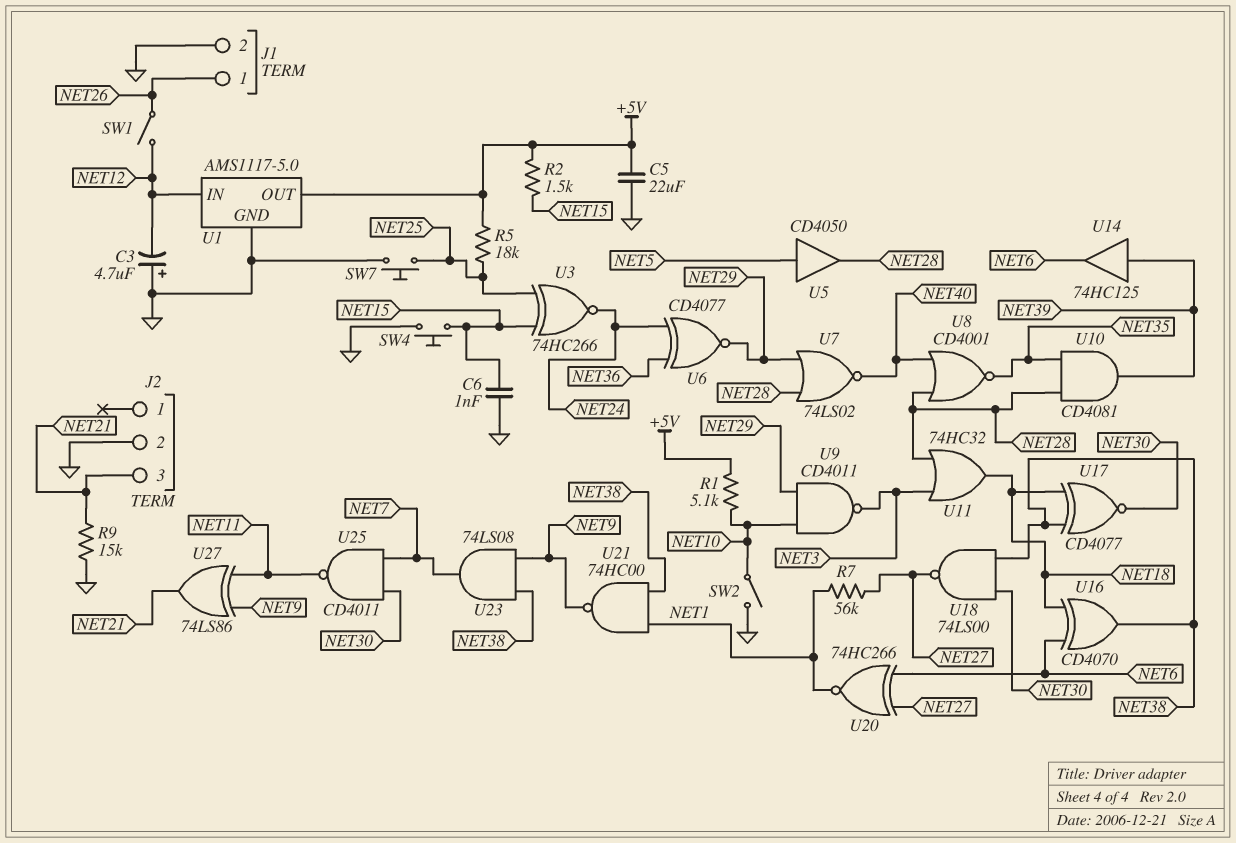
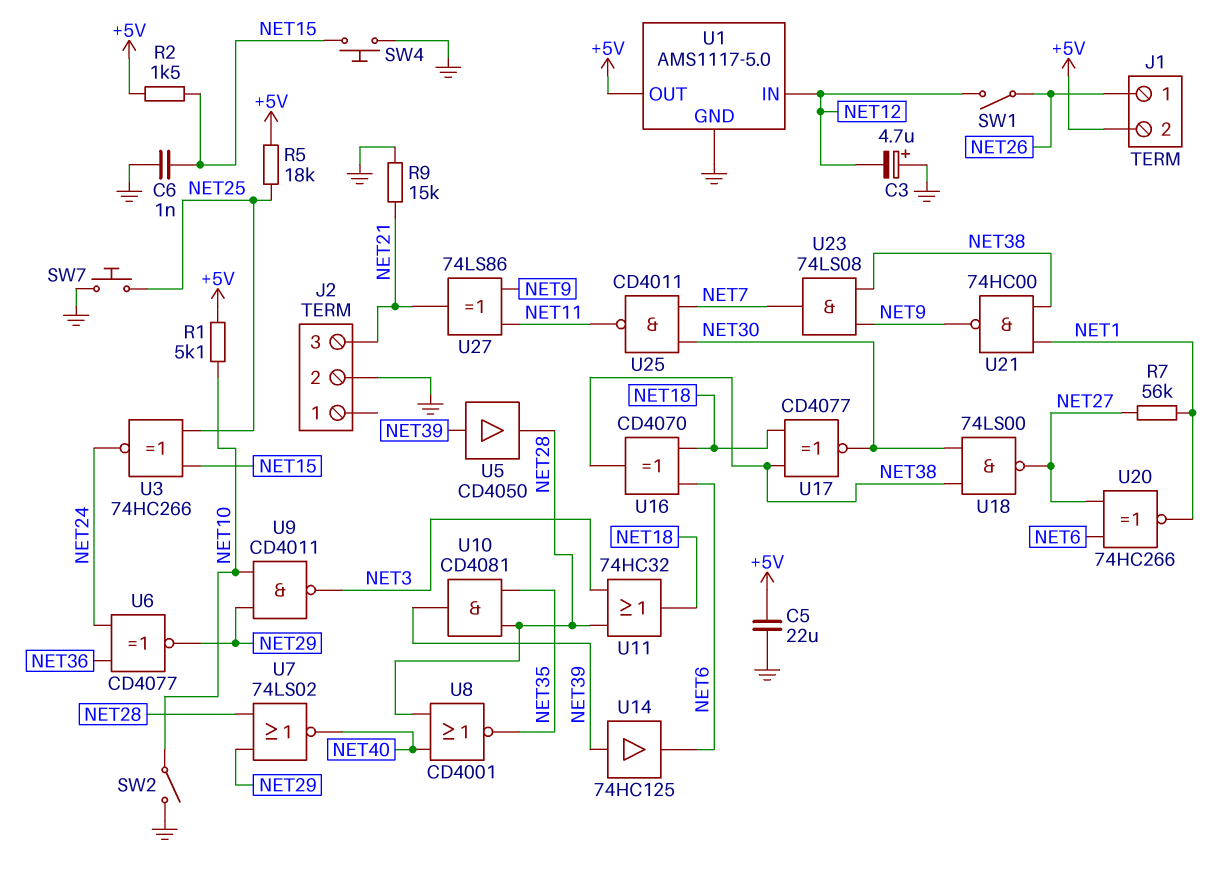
J1 pin 2: GND -> +5V
U5: buffer CD4050 (in NET5, out NET28) -> buffer CD4050 (in NET39, out NET28)

